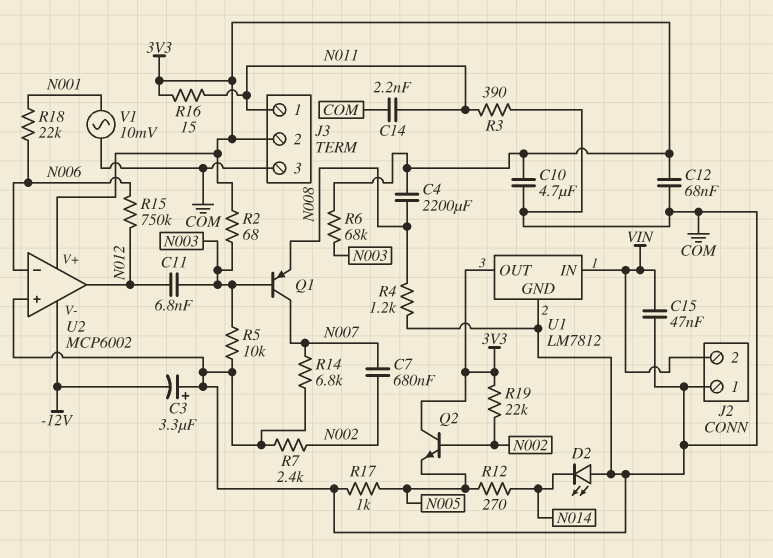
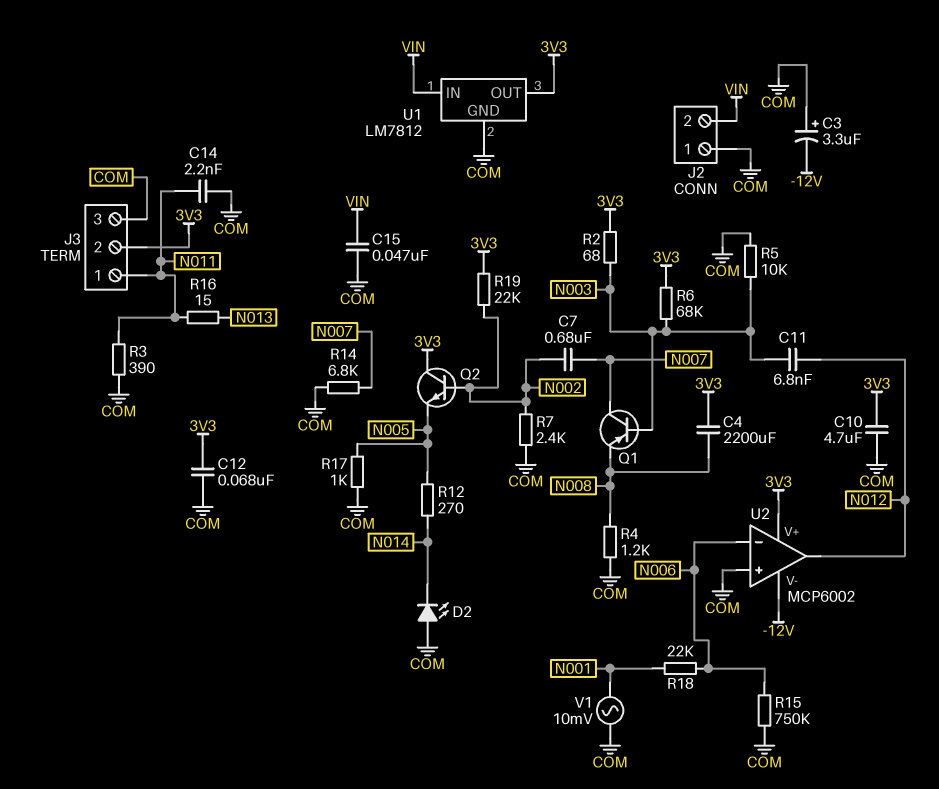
R15: 750k (N006, N012) -> 750k (COM, N006)
R16: 15 (3V3, N011) -> 15 (N011, N013)

